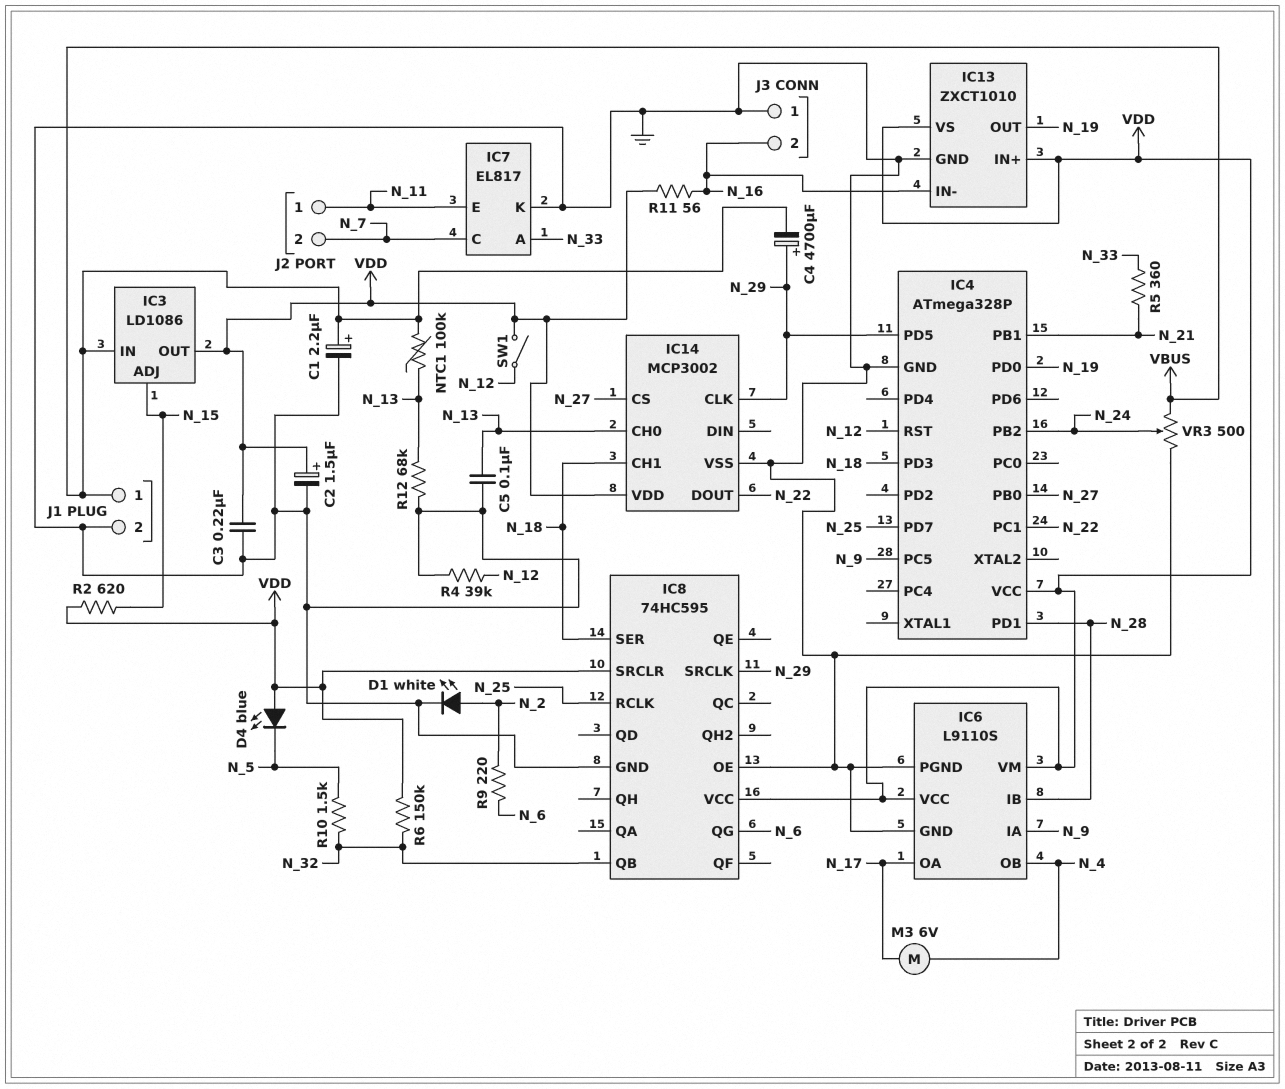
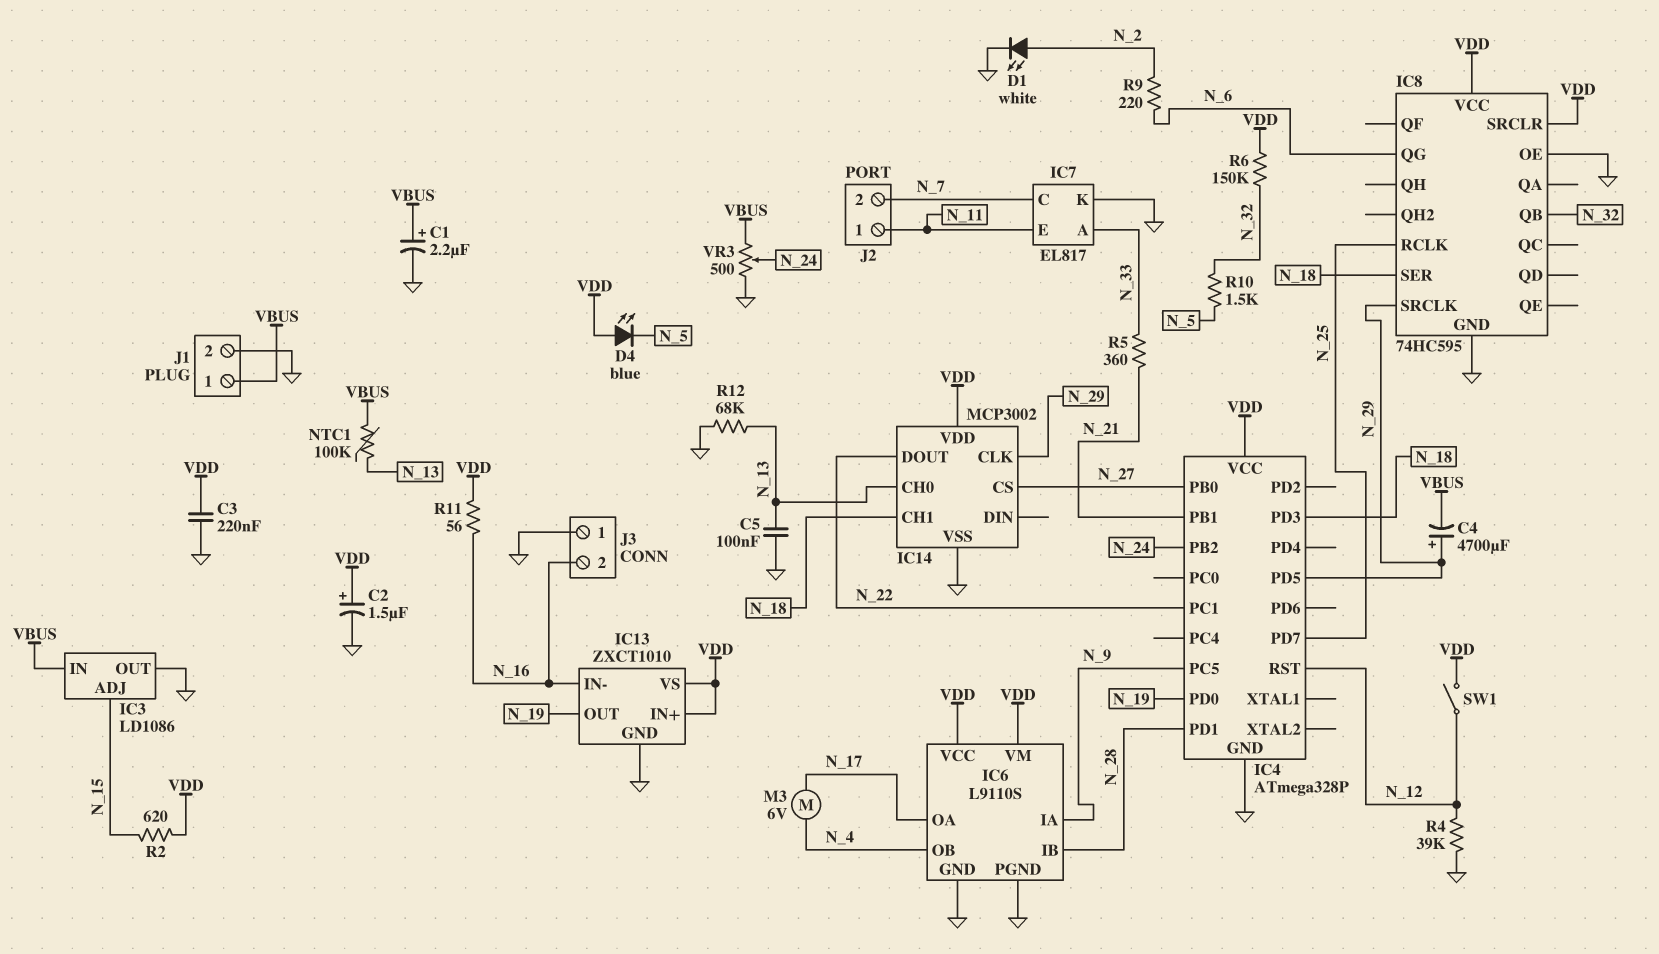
IC3 pin OUT: VDD -> GND

